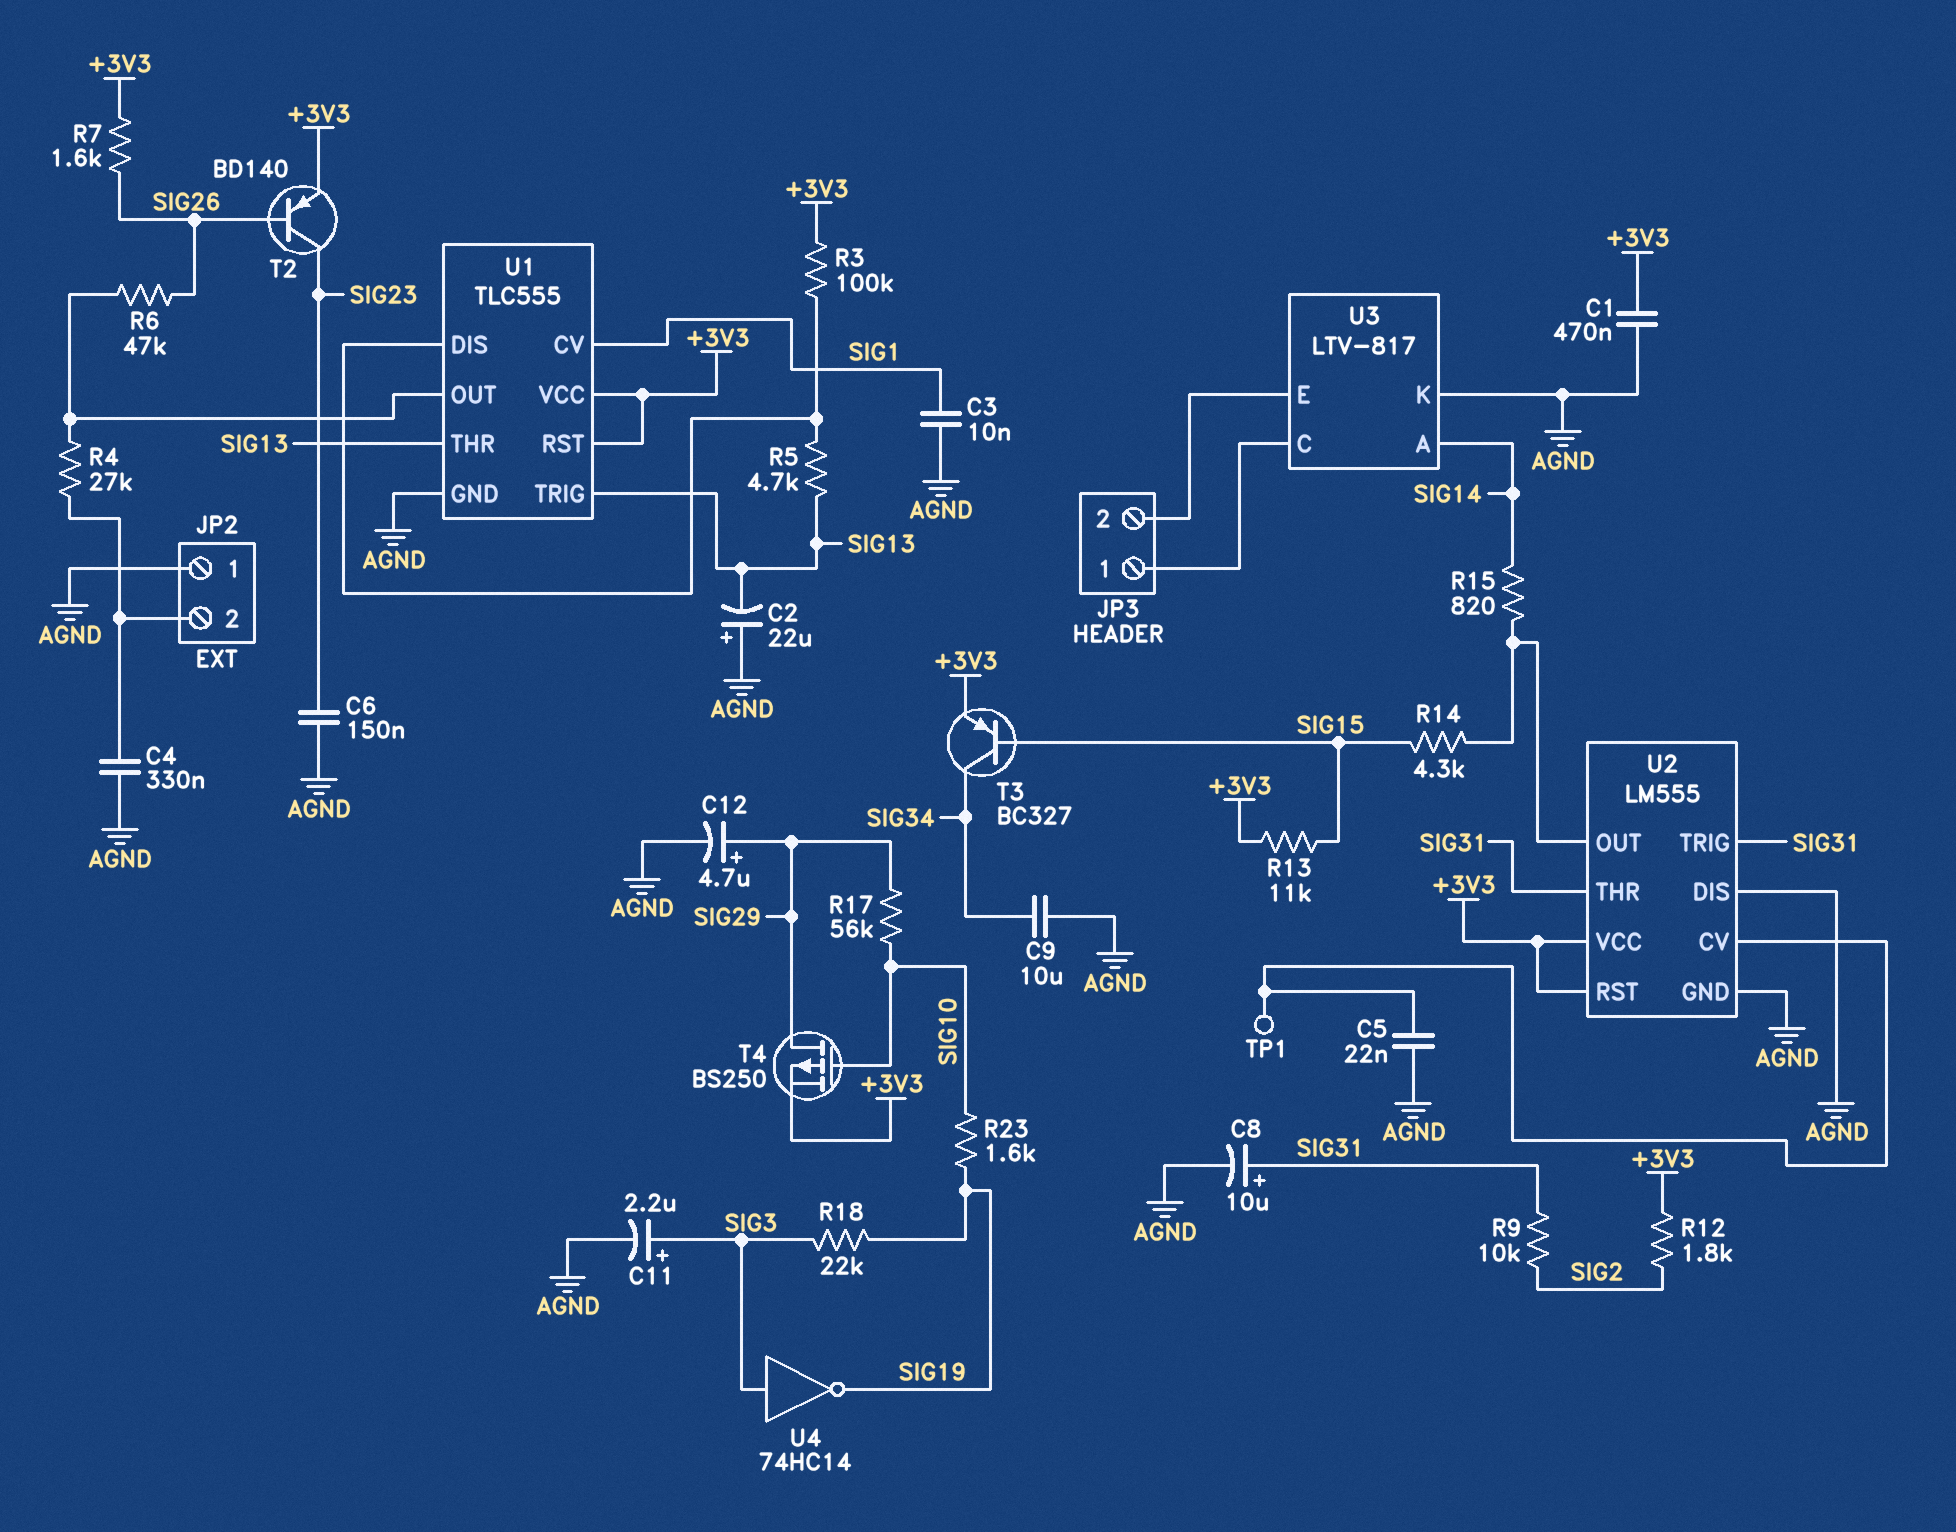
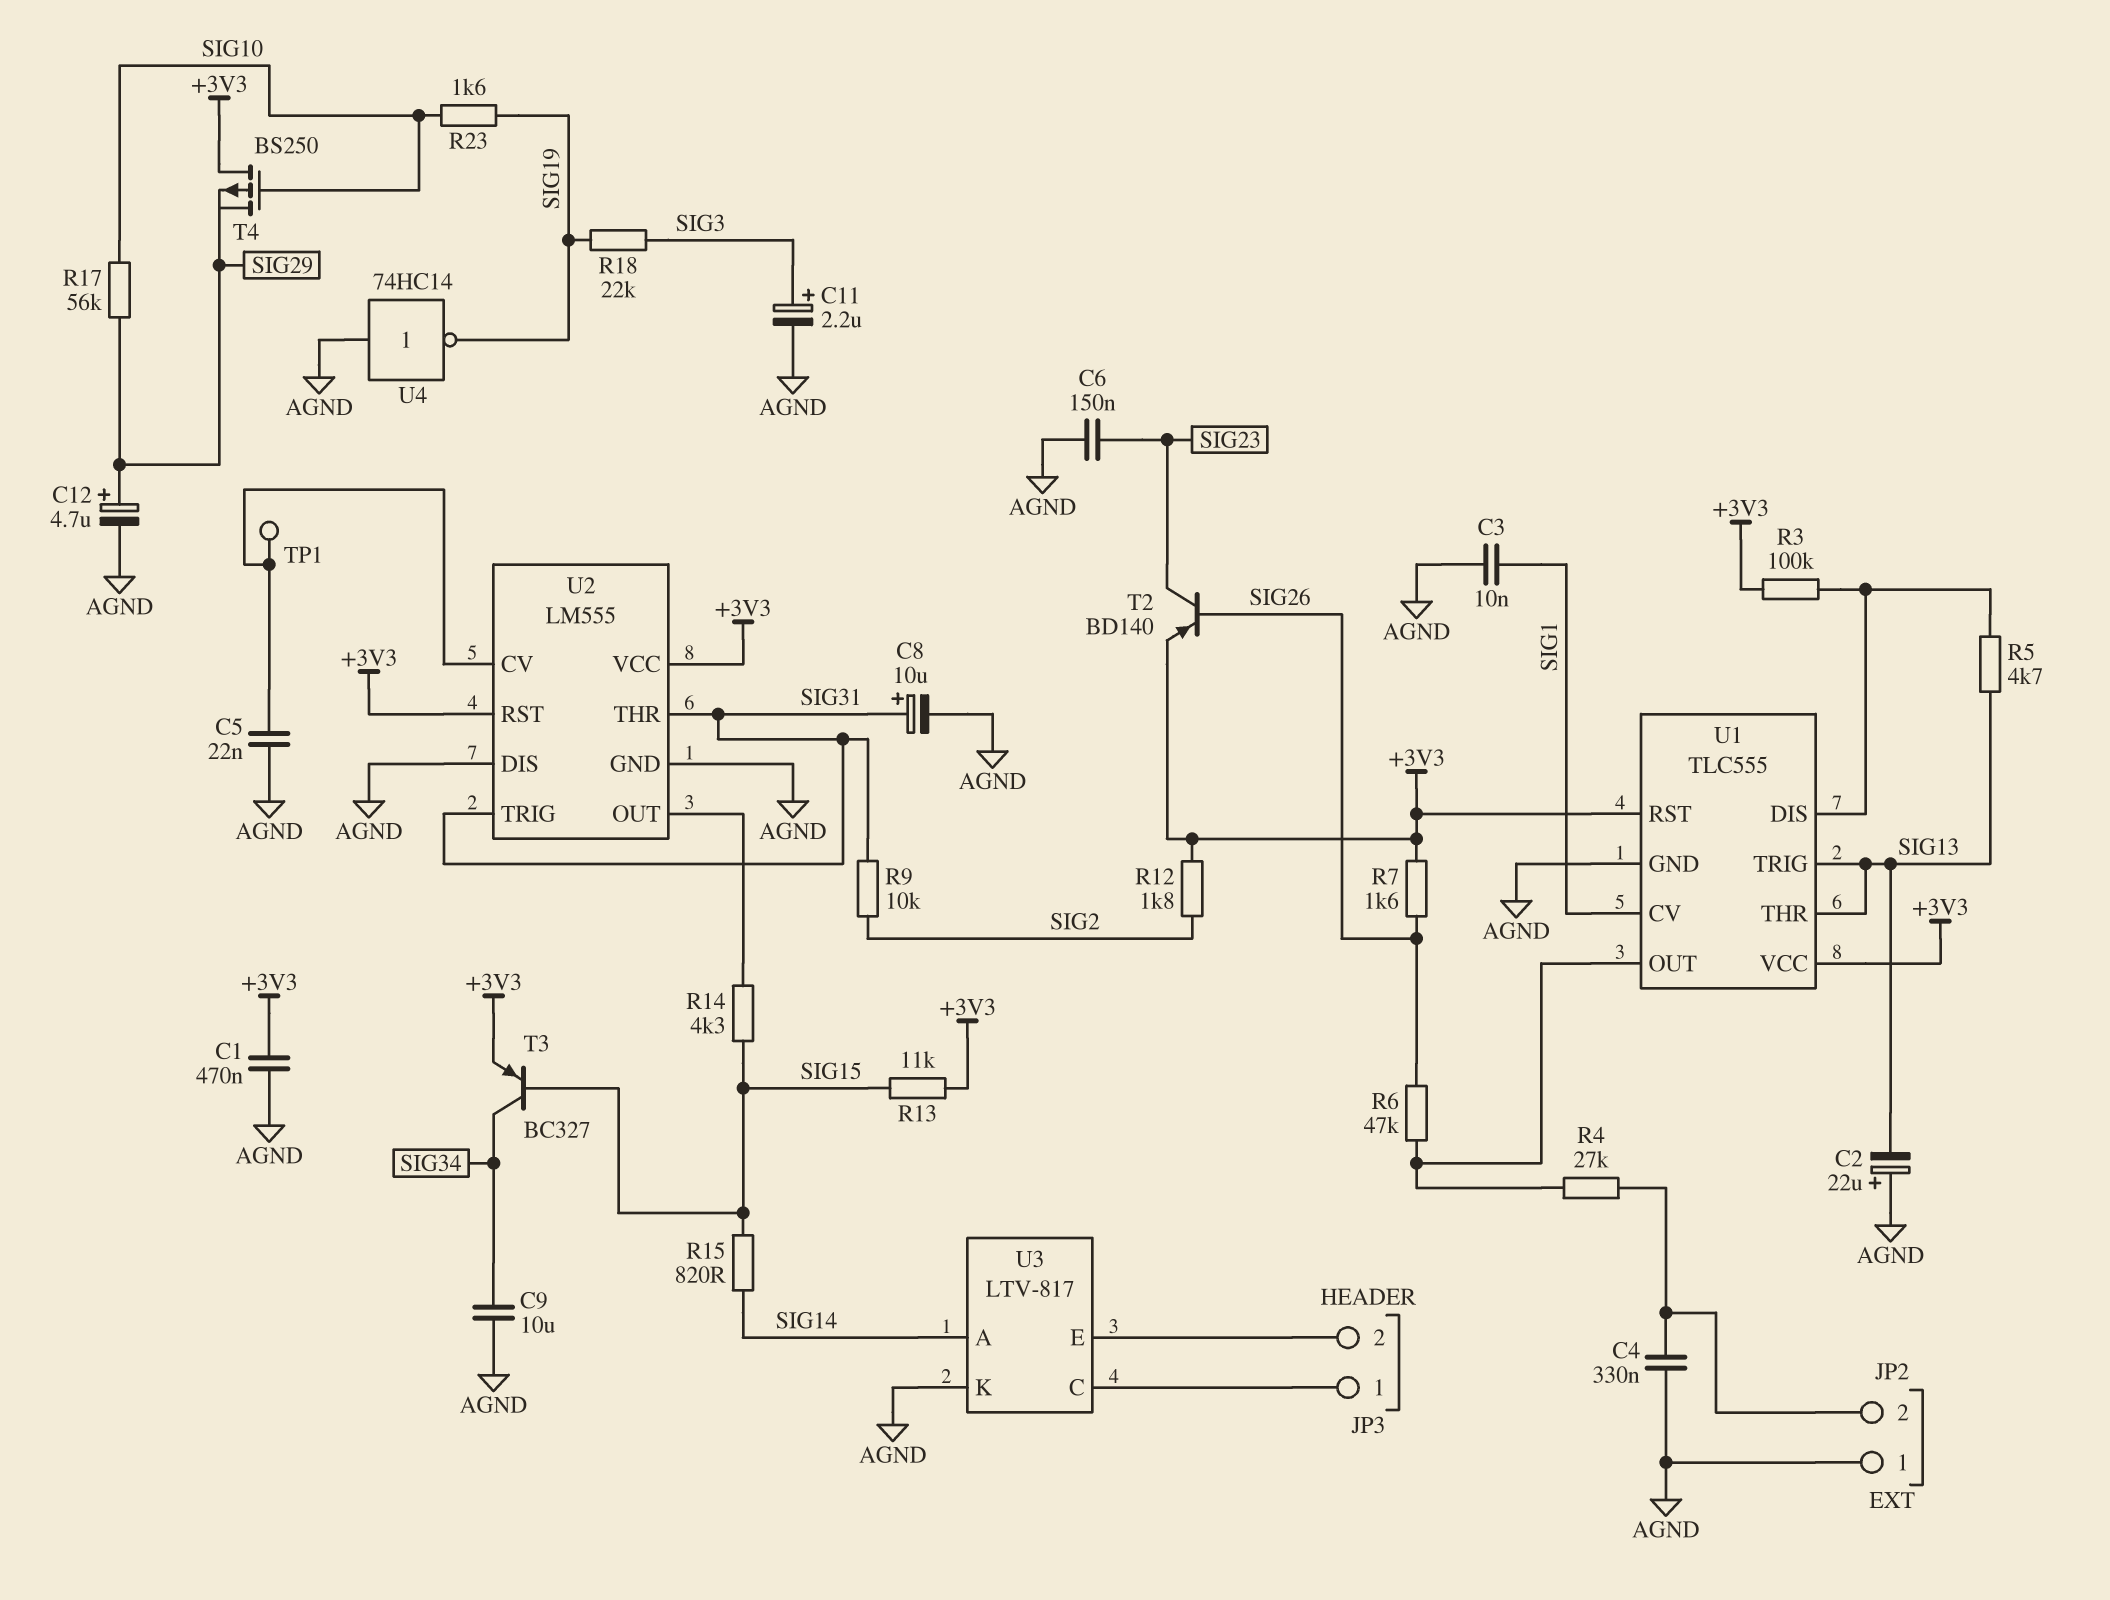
R15: 820 (SIG14, U2/OUT) -> 820 (SIG14, SIG15)
T4: PMOS BS250 (G SIG10, D SIG29, S +3V3) -> PMOS BS250 (G SIG10, D +3V3, S SIG29)
U4: NOT 74HC14 (in SIG3, out SIG19) -> NOT 74HC14 (in AGND, out SIG19)

